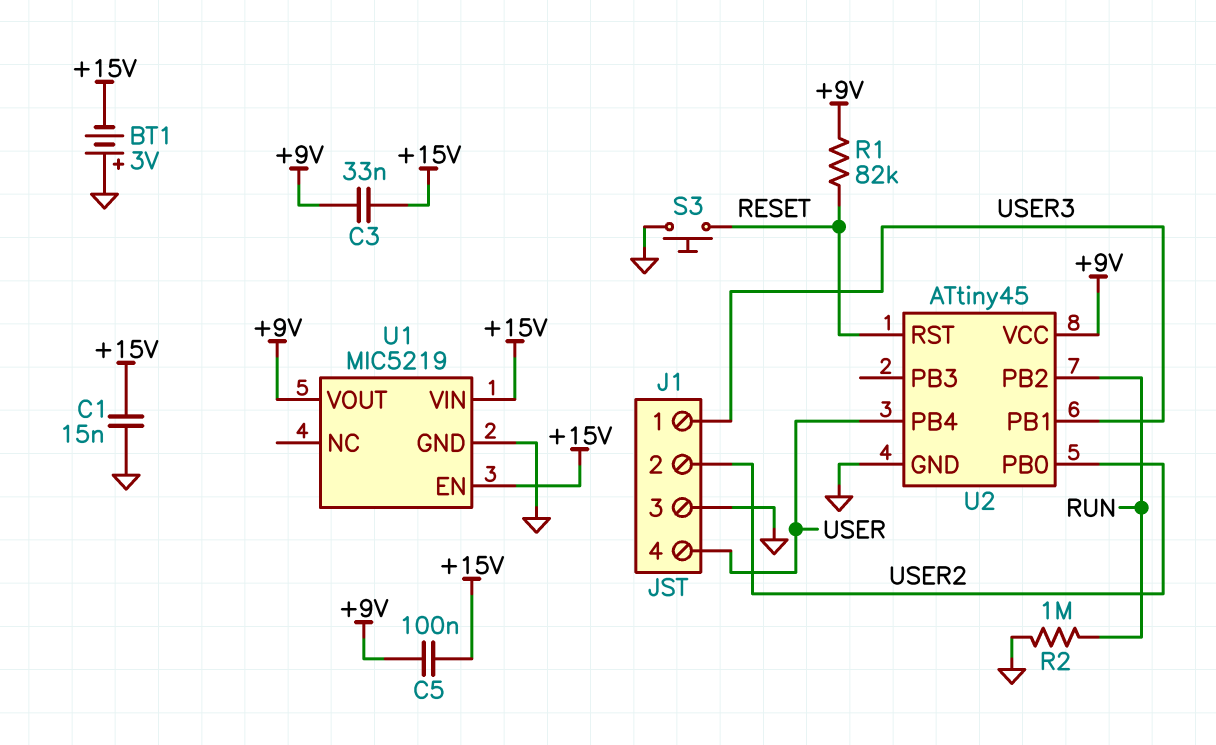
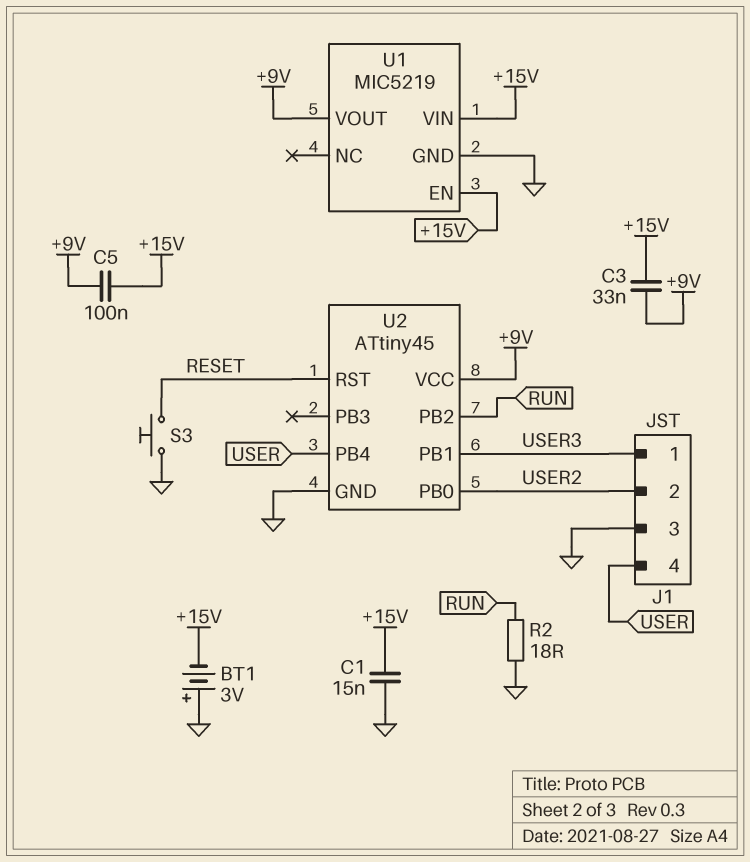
R1: 82k (+9V, RESET) -> none
R2: 1M (GND, RUN) -> 18 (GND, RUN)

